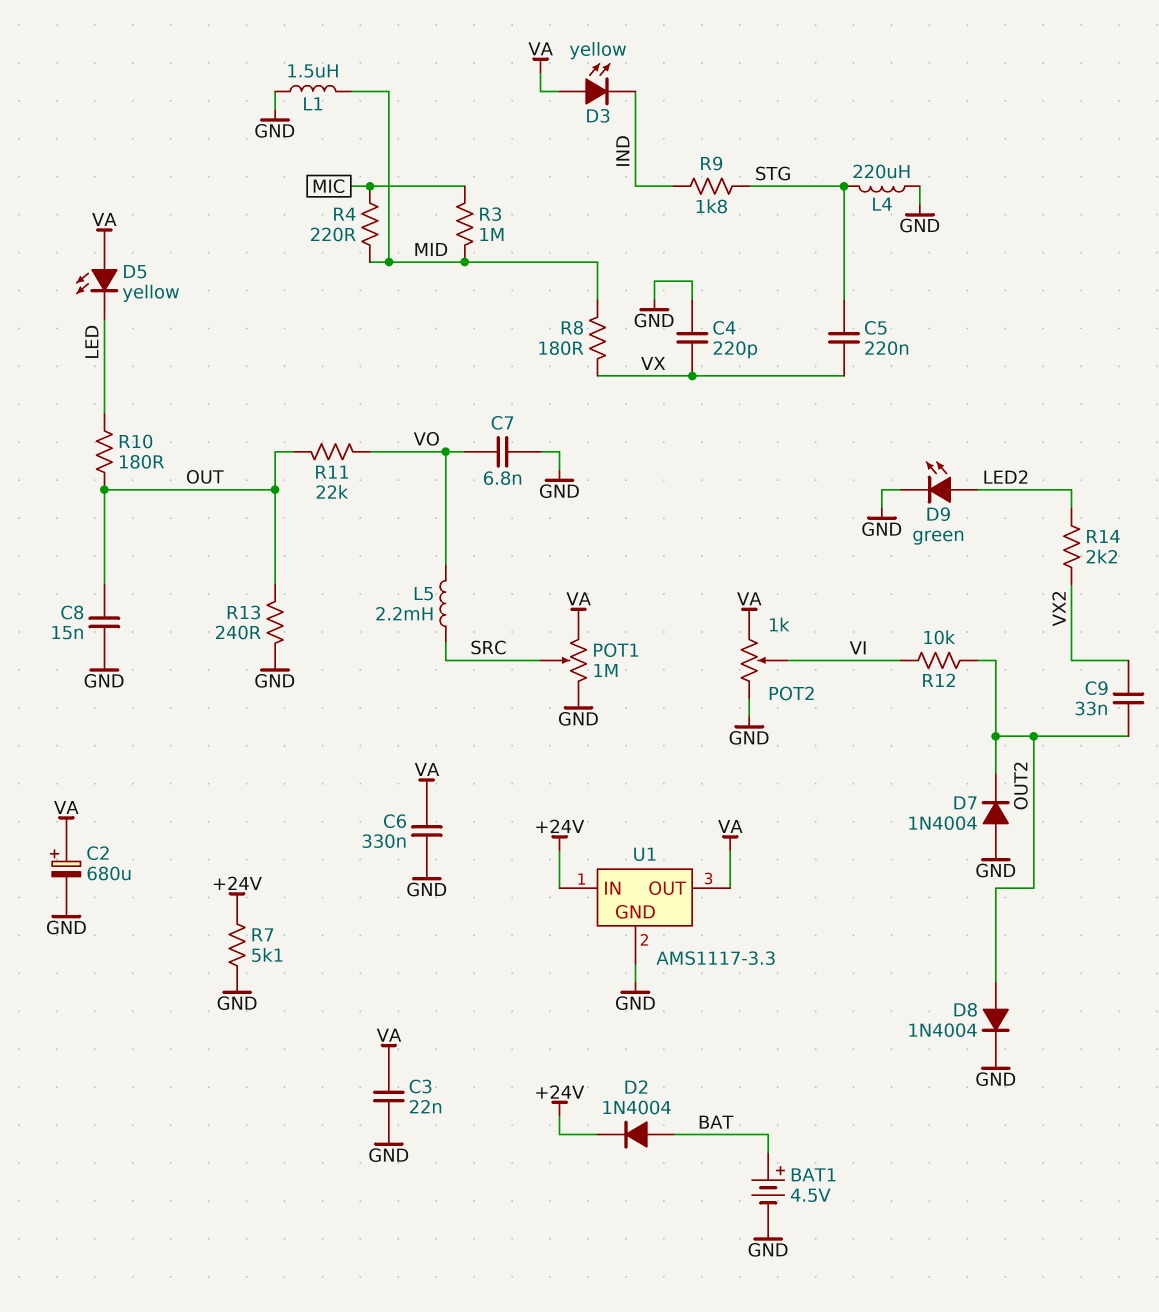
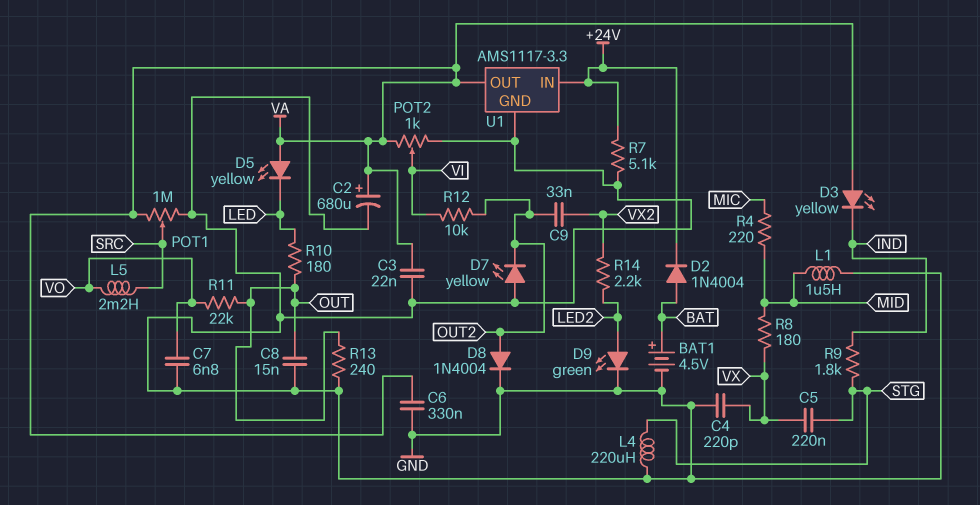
D7: diode 1N4004 (A GND, K OUT2) -> LED yellow (A GND, K OUT2)
R3: 1M (MIC, MID) -> none

